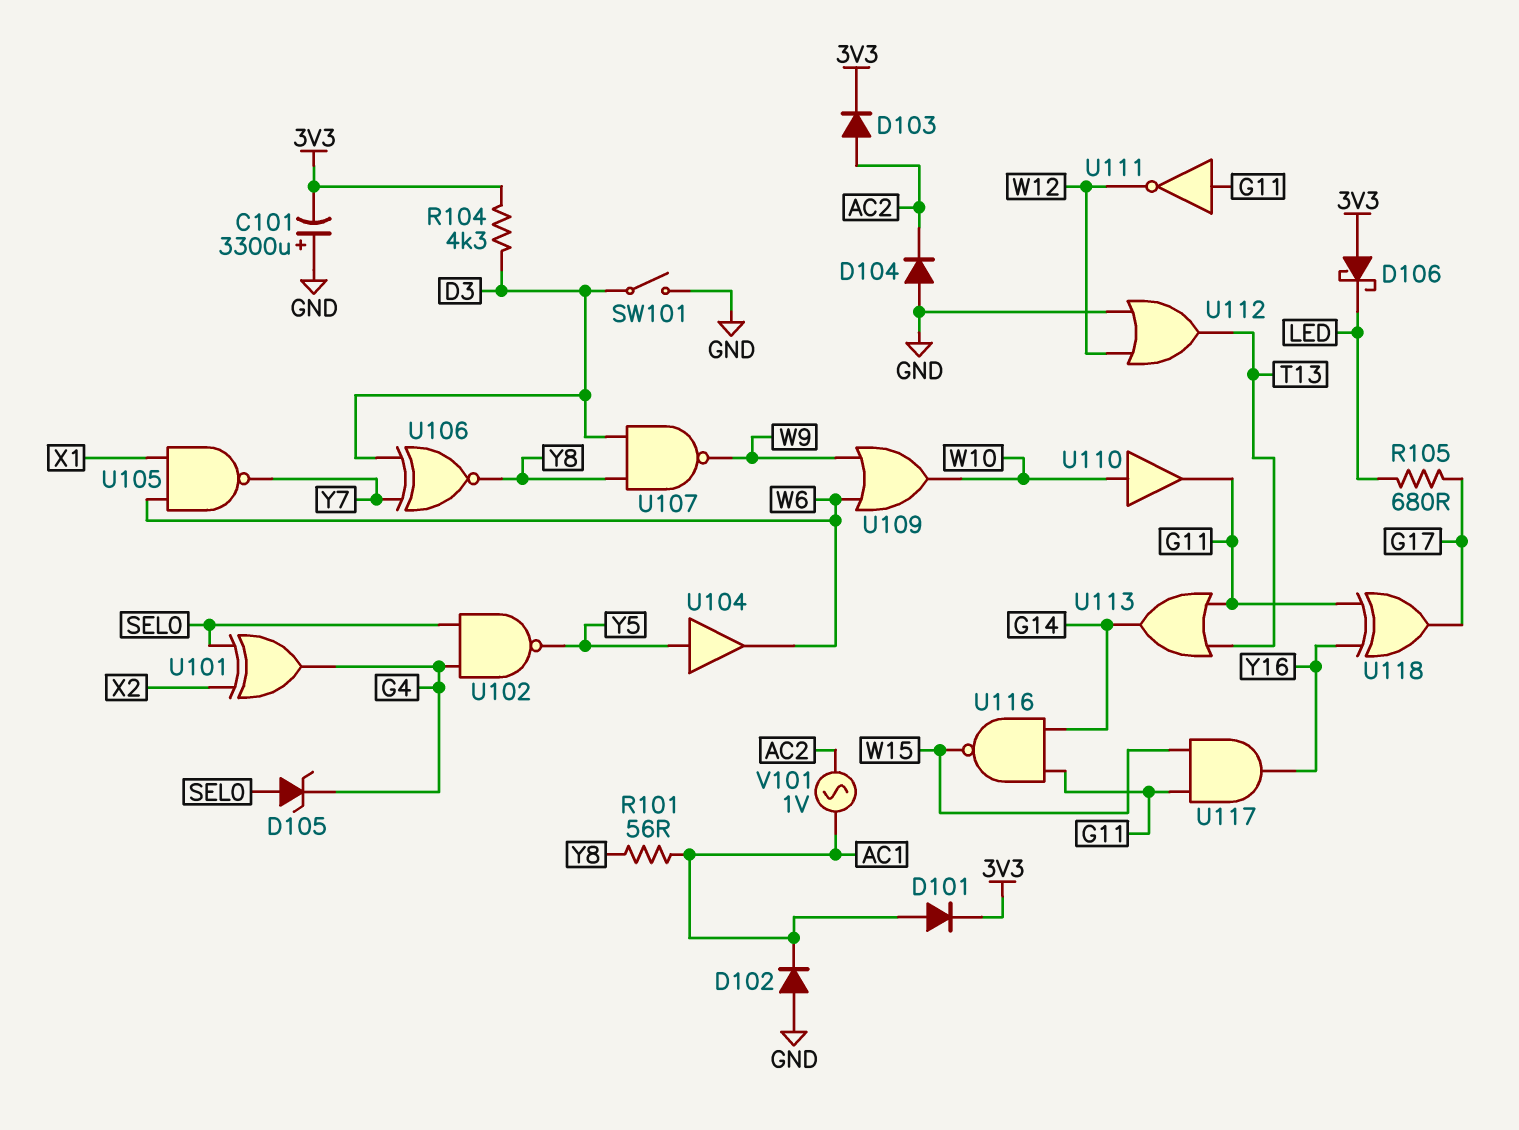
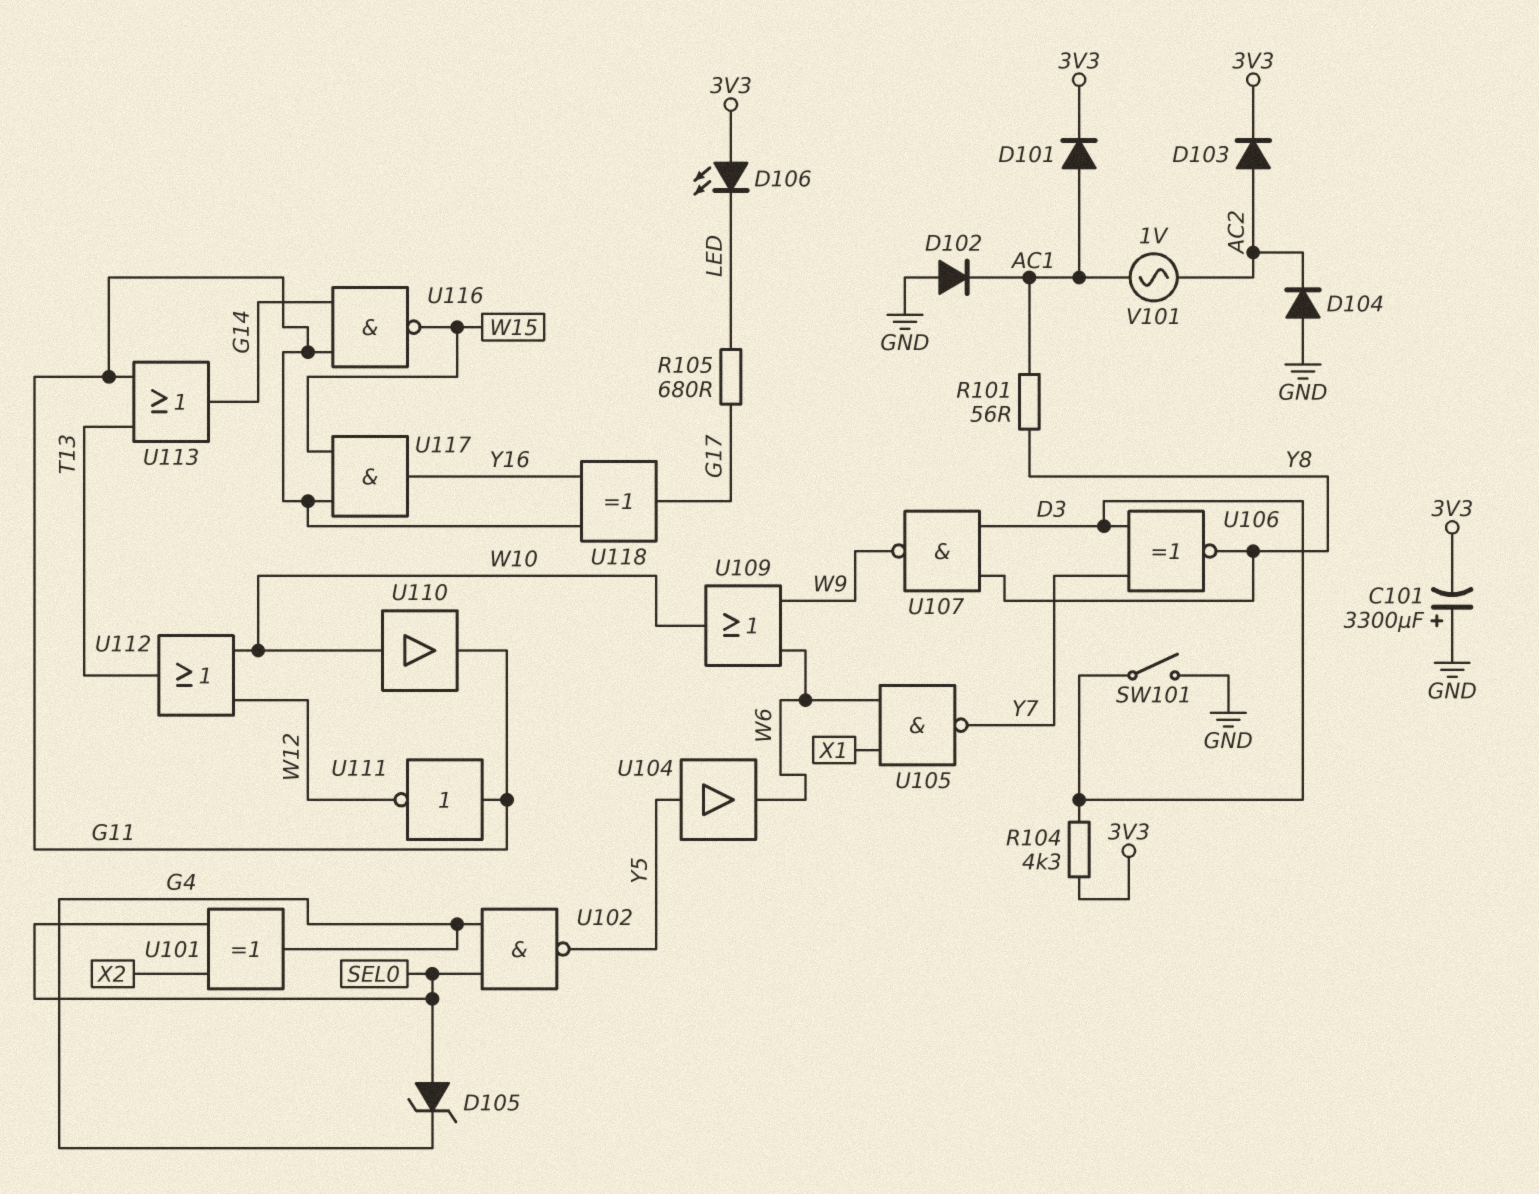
D106: schottky (A 3V3, K LED) -> LED (A 3V3, K LED)
U112: OR (in GND, in W12, out T13) -> OR (in W10, in W12, out T13)

